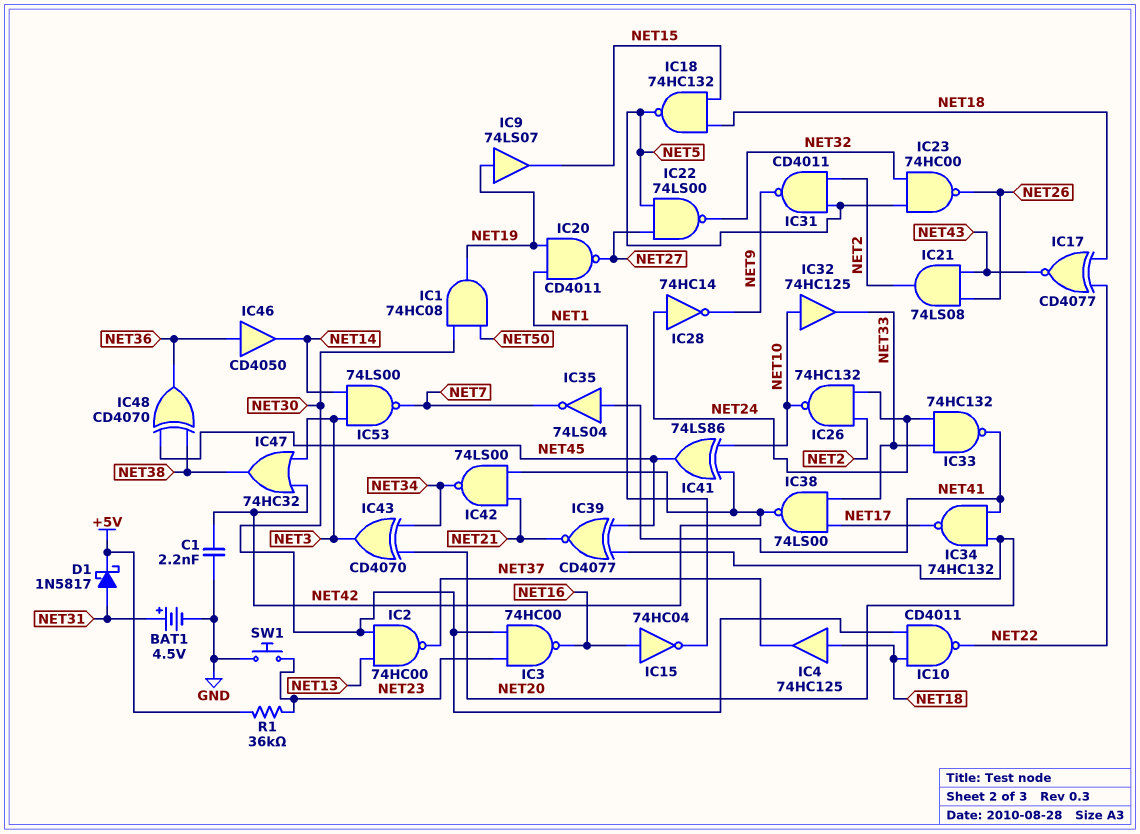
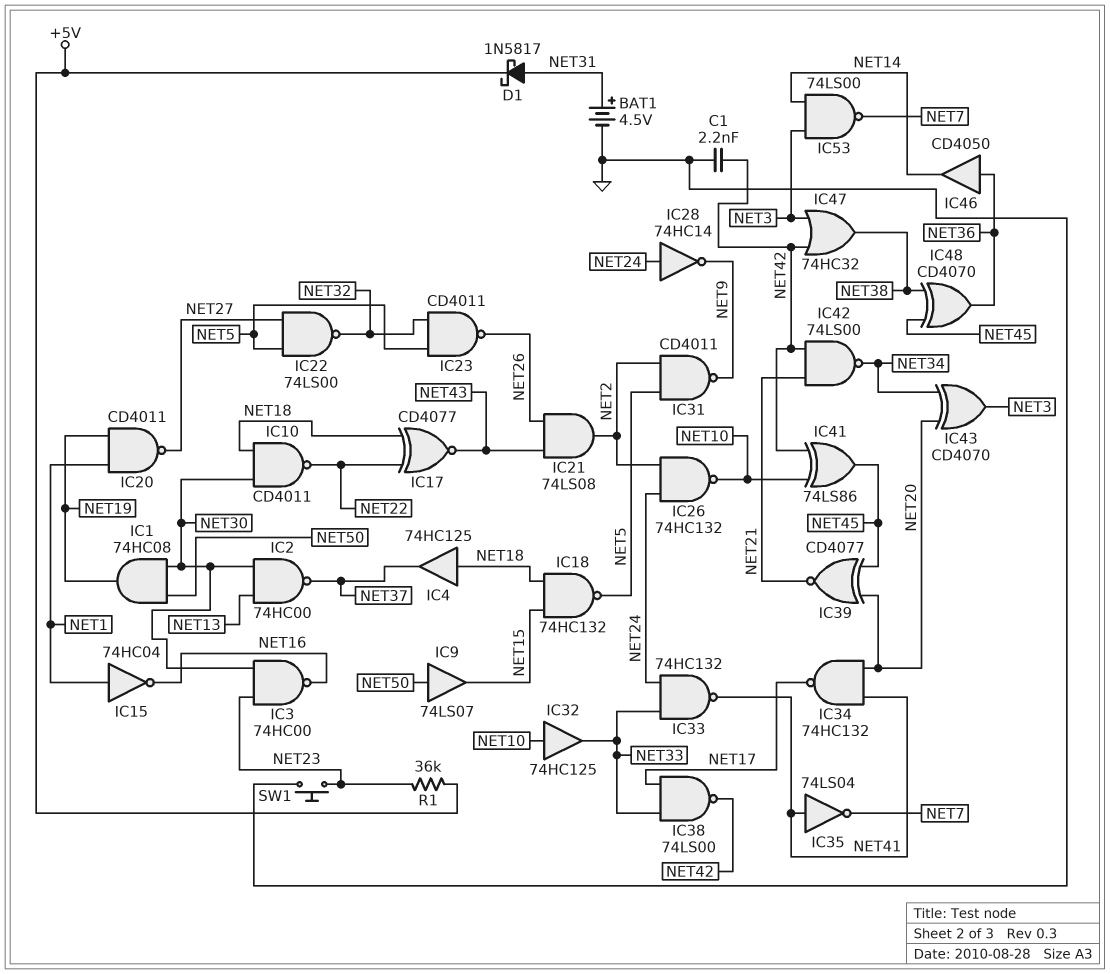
IC9: buffer 74LS07 (in NET19, out NET15) -> buffer 74LS07 (in NET50, out NET15)
IC15: NOT 74HC04 (in NET16, out NET1) -> NOT 74HC04 (in NET1, out NET16)
IC23: NAND 74HC00 (in NET5, in NET32, out NET26) -> NAND CD4011 (in NET5, in NET32, out NET26)

